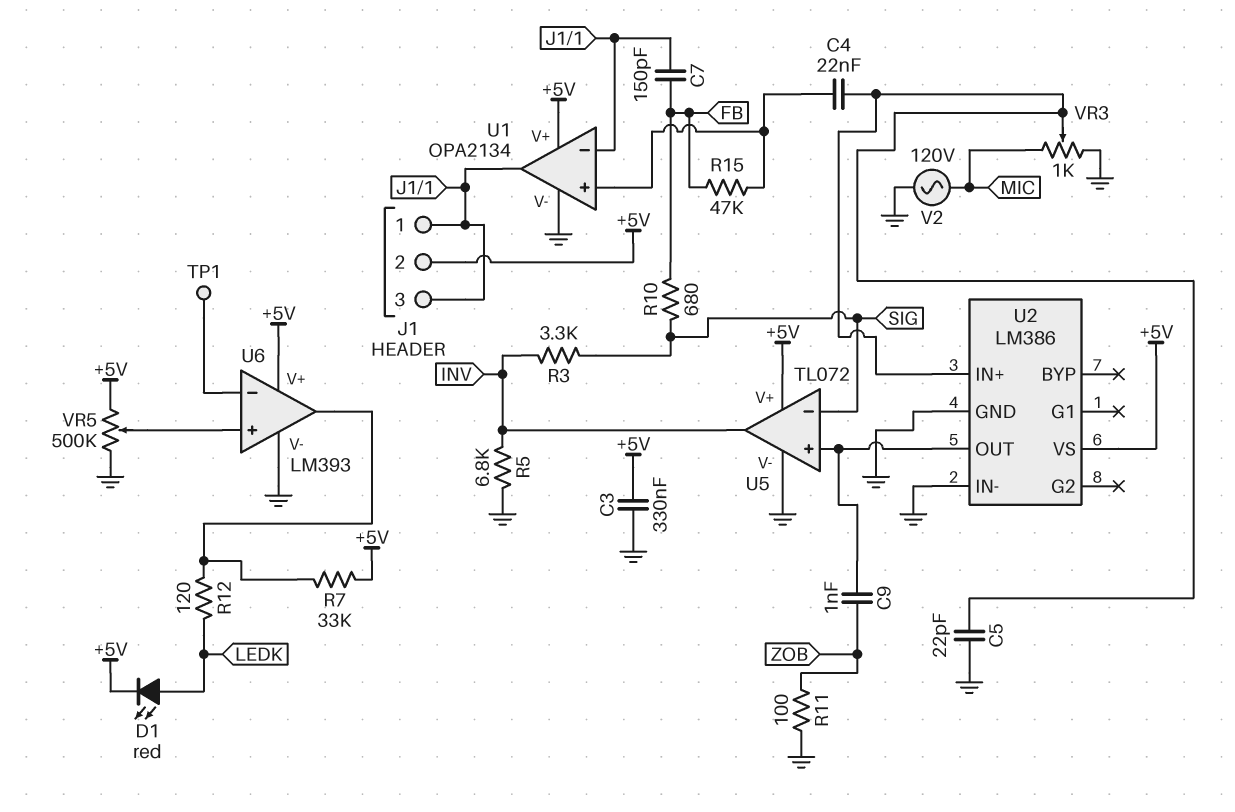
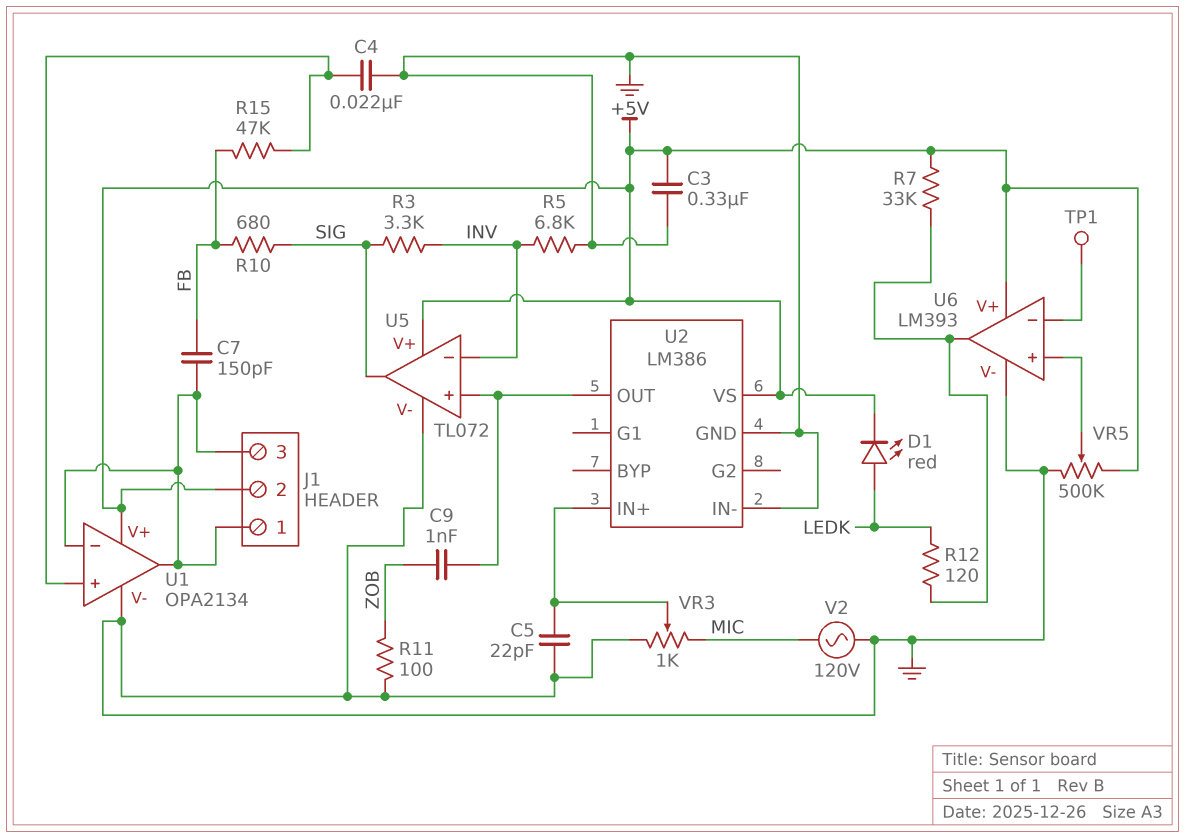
C4: 22nF (U1/in+, U2/IN+) -> 22nF (GND, U1/in+)
U5 pin in-: SIG -> INV
U5 pin out: INV -> SIG

